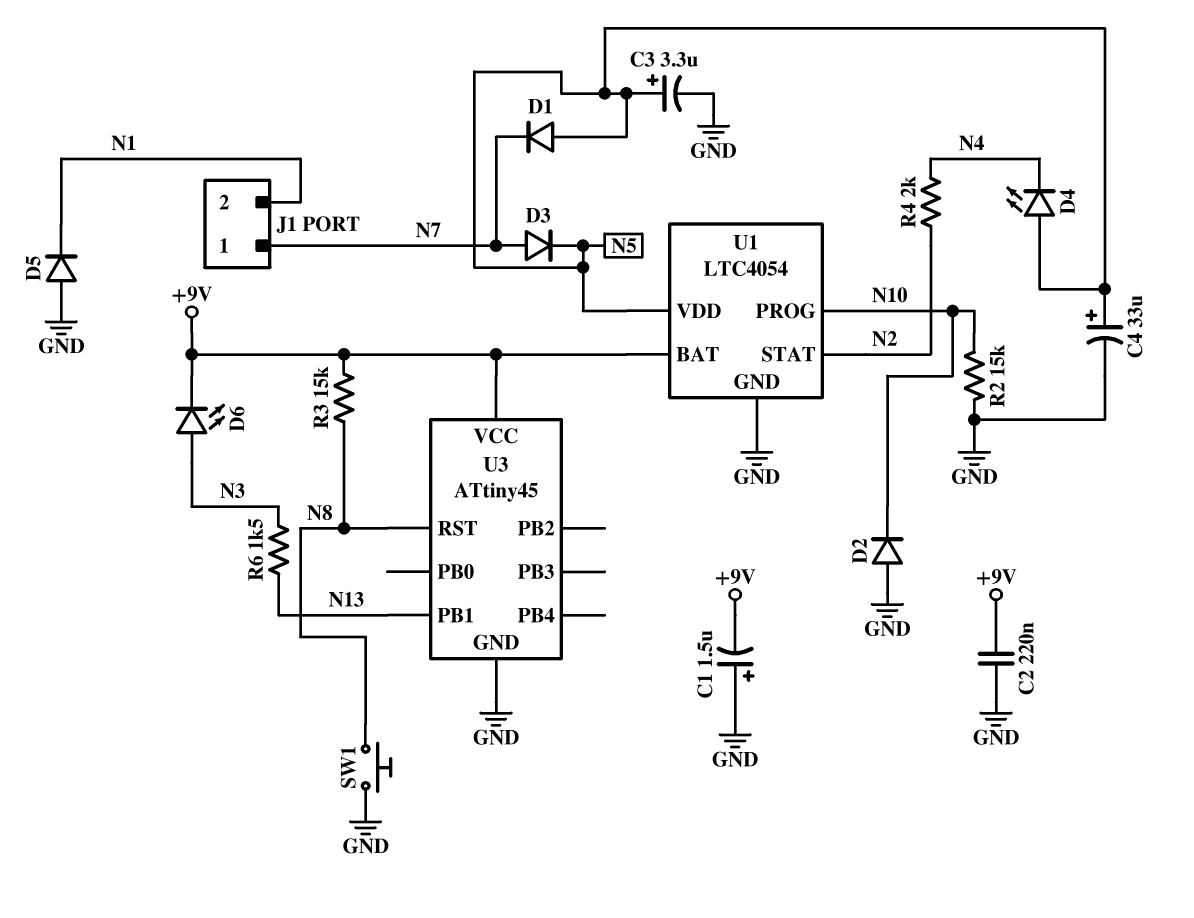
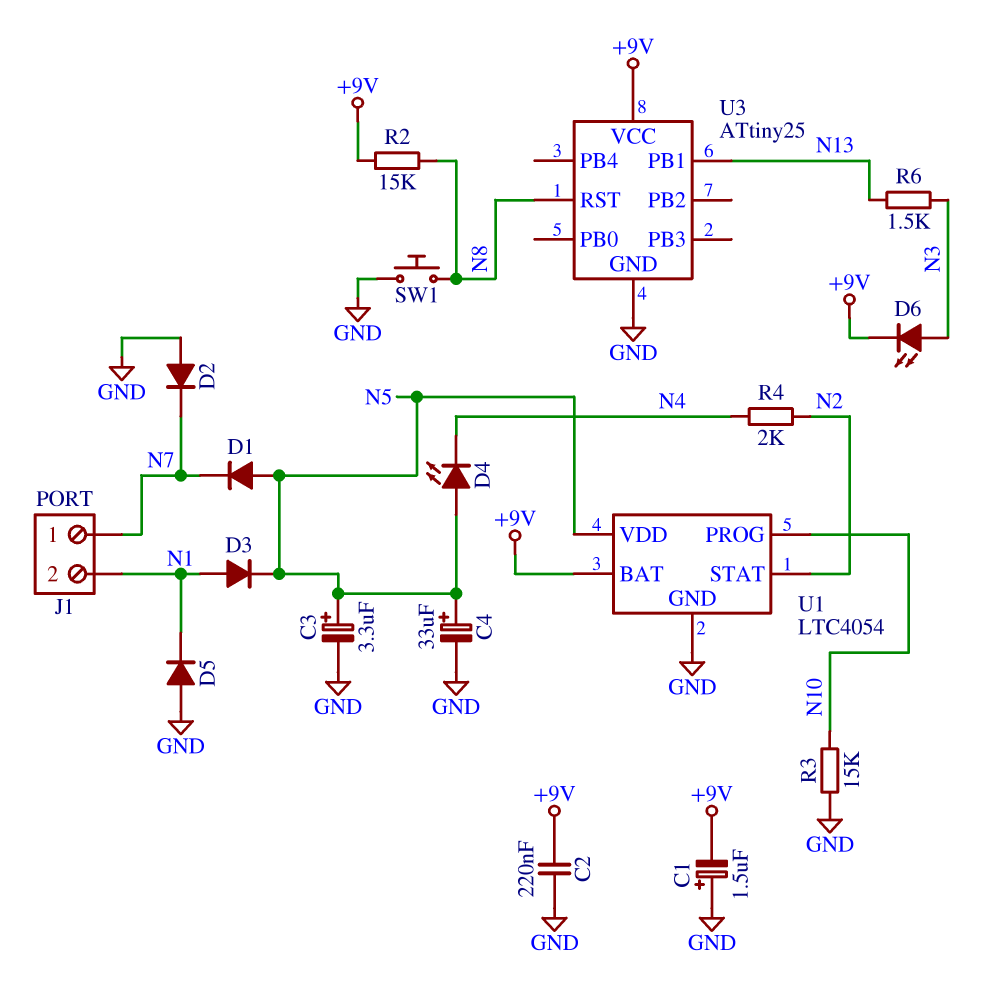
D2: diode (A GND, K N10) -> diode (A GND, K N7)
D3: diode (A N7, K N5) -> diode (A N1, K N5)
R2: 15k (GND, N10) -> 15k (+9V, N8)
R3: 15k (+9V, N8) -> 15k (GND, N10)
U3: ATtiny45 -> ATtiny25

